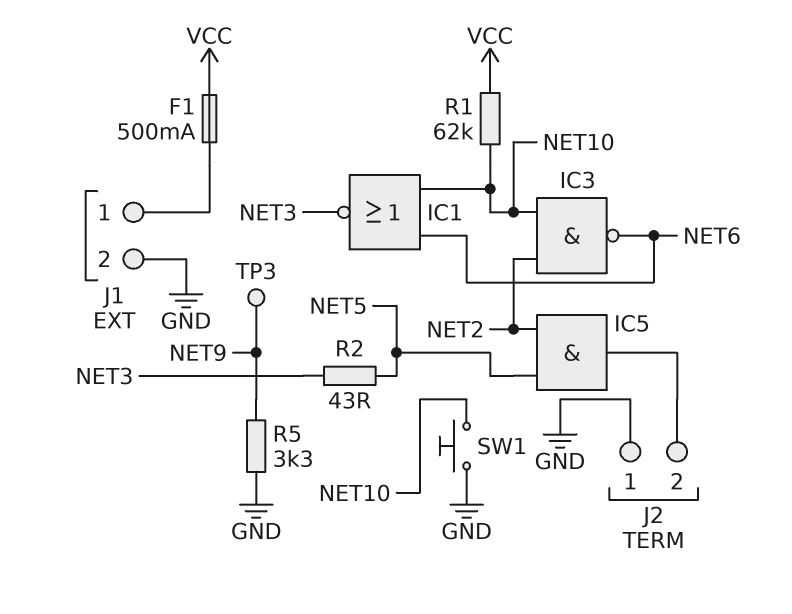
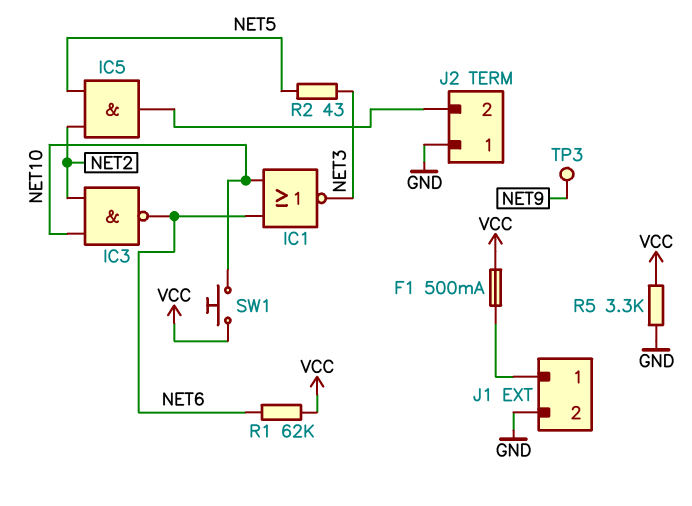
R1: 62k (NET10, VCC) -> 62k (NET6, VCC)
R5: 3.3k (GND, NET9) -> 3.3k (GND, VCC)
SW1: button (GND, NET10) -> button (NET10, VCC)

